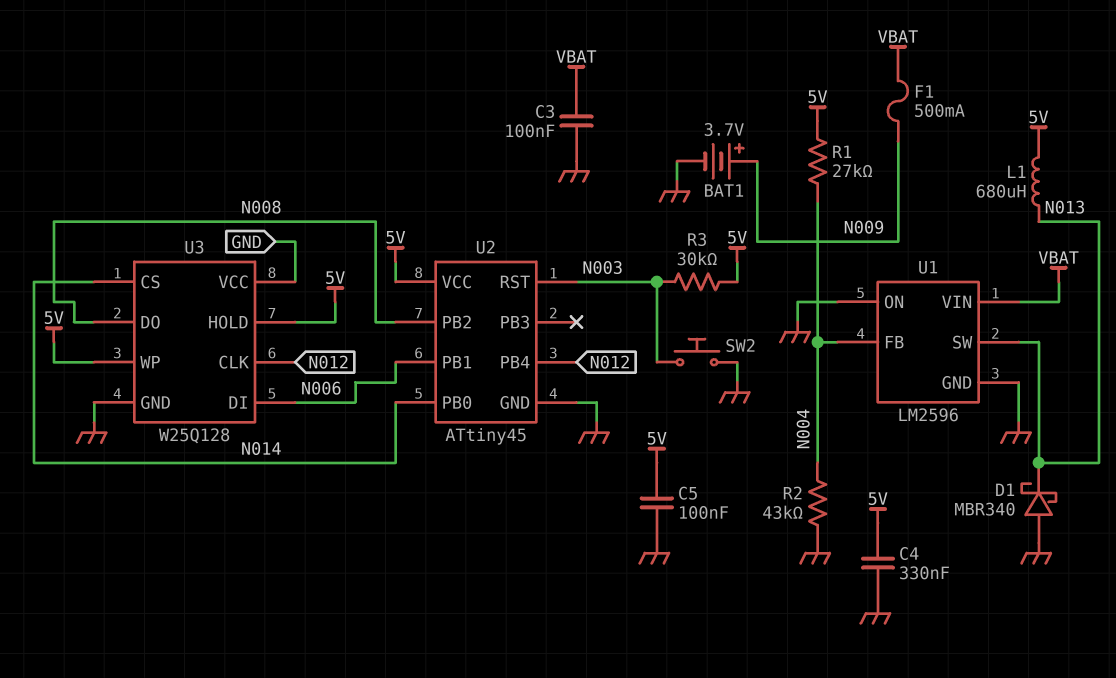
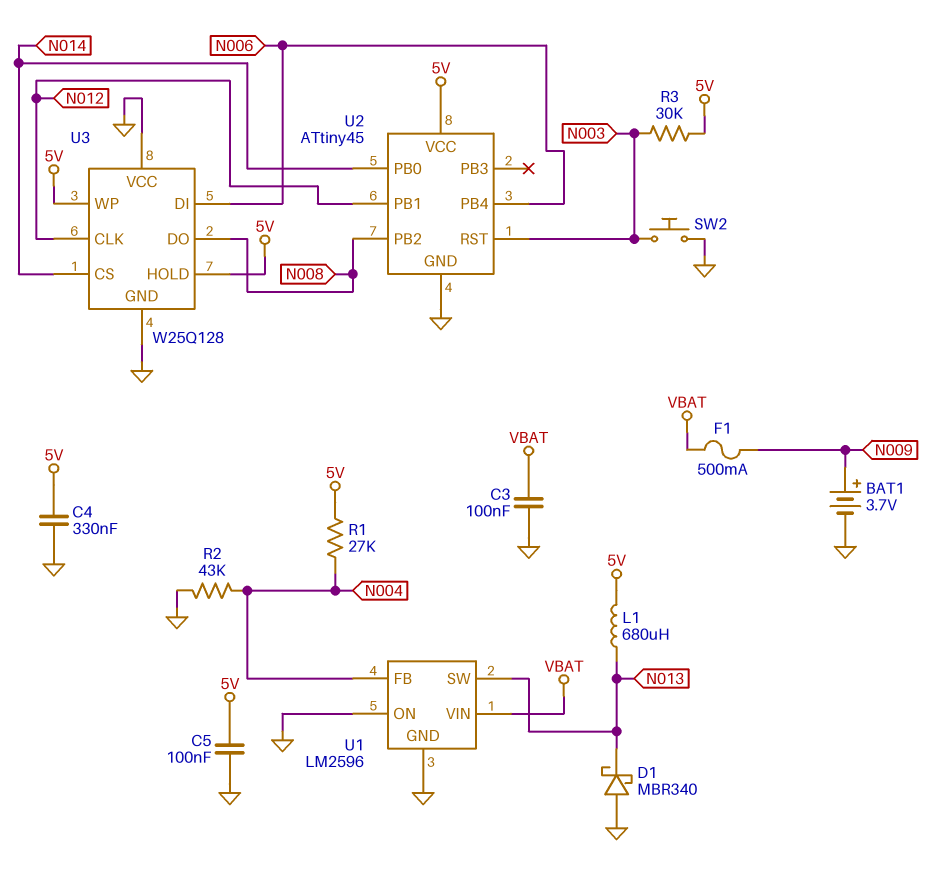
U2 pin PB1: N006 -> N012
U2 pin PB4: N012 -> N006

